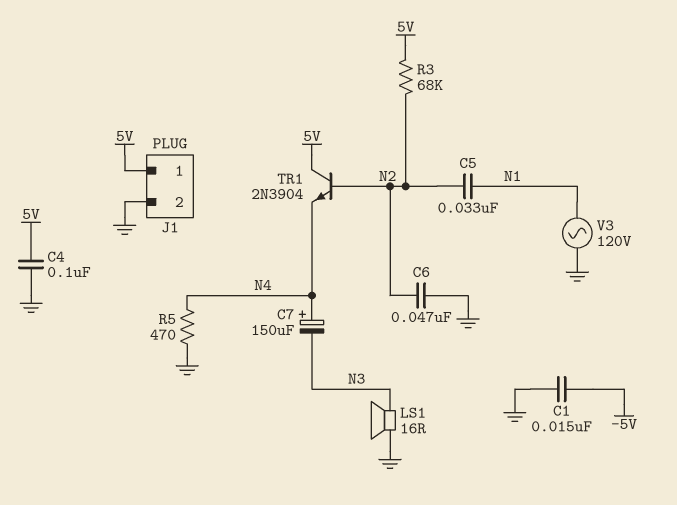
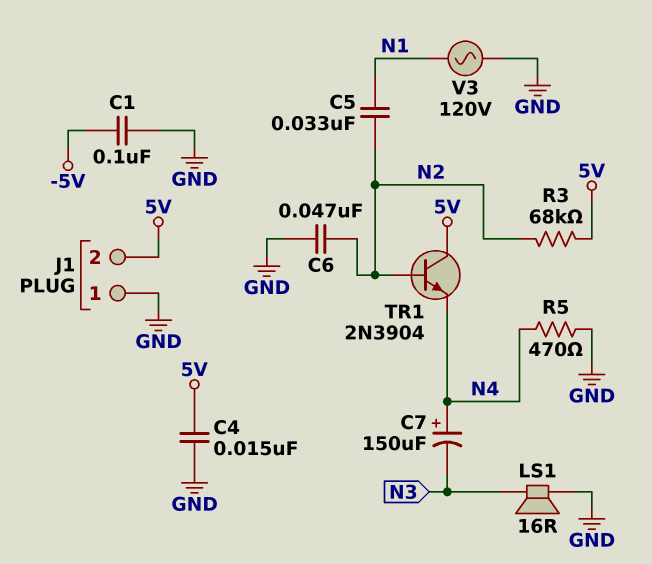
C1: 15nF (-5V, GND) -> 100nF (-5V, GND)
C4: 100nF (5V, GND) -> 15nF (5V, GND)
J1 pin 1: 5V -> GND
J1 pin 2: GND -> 5V

